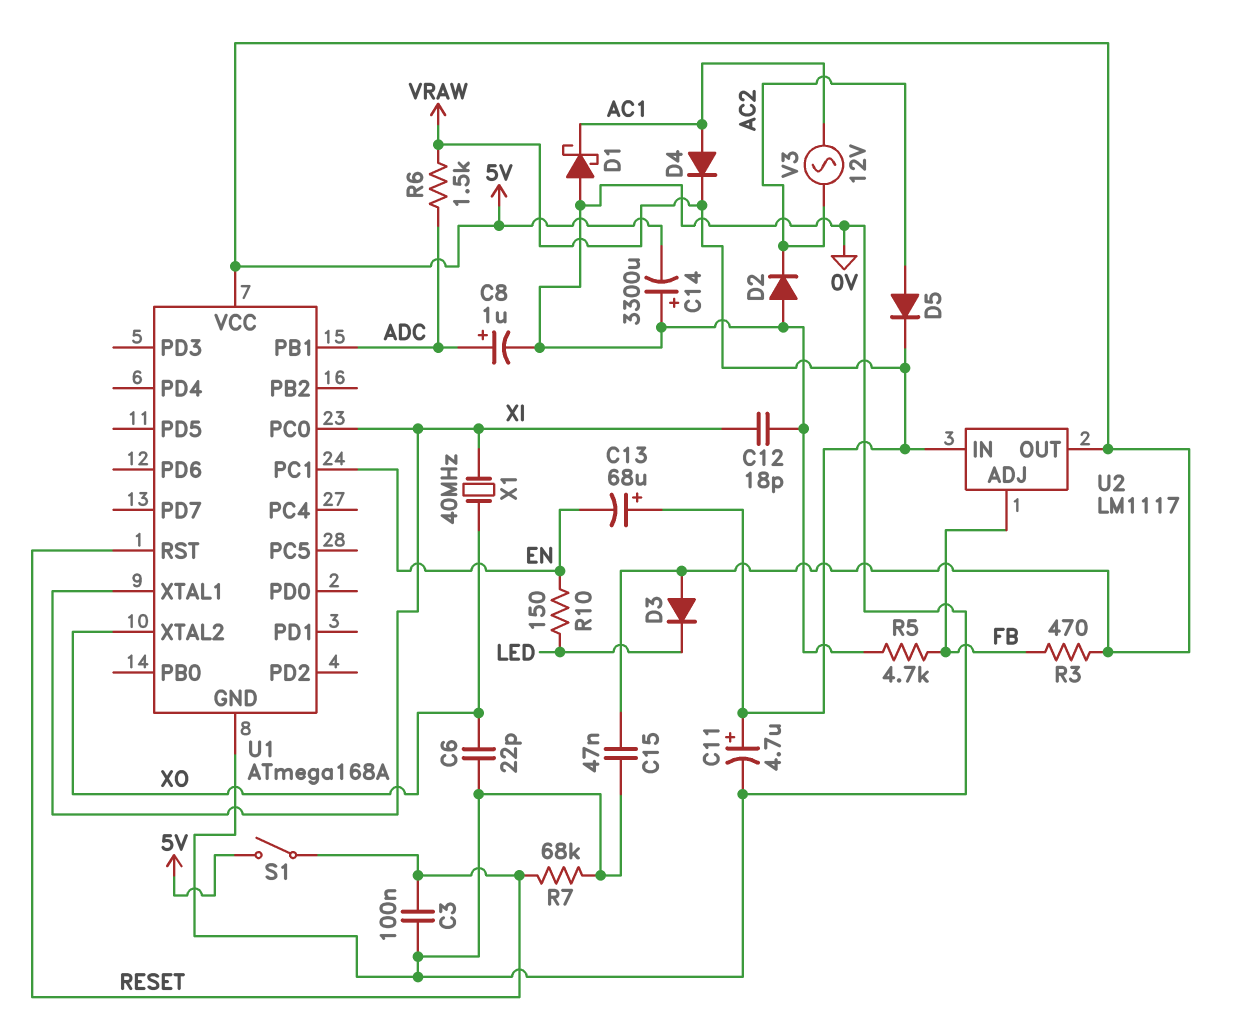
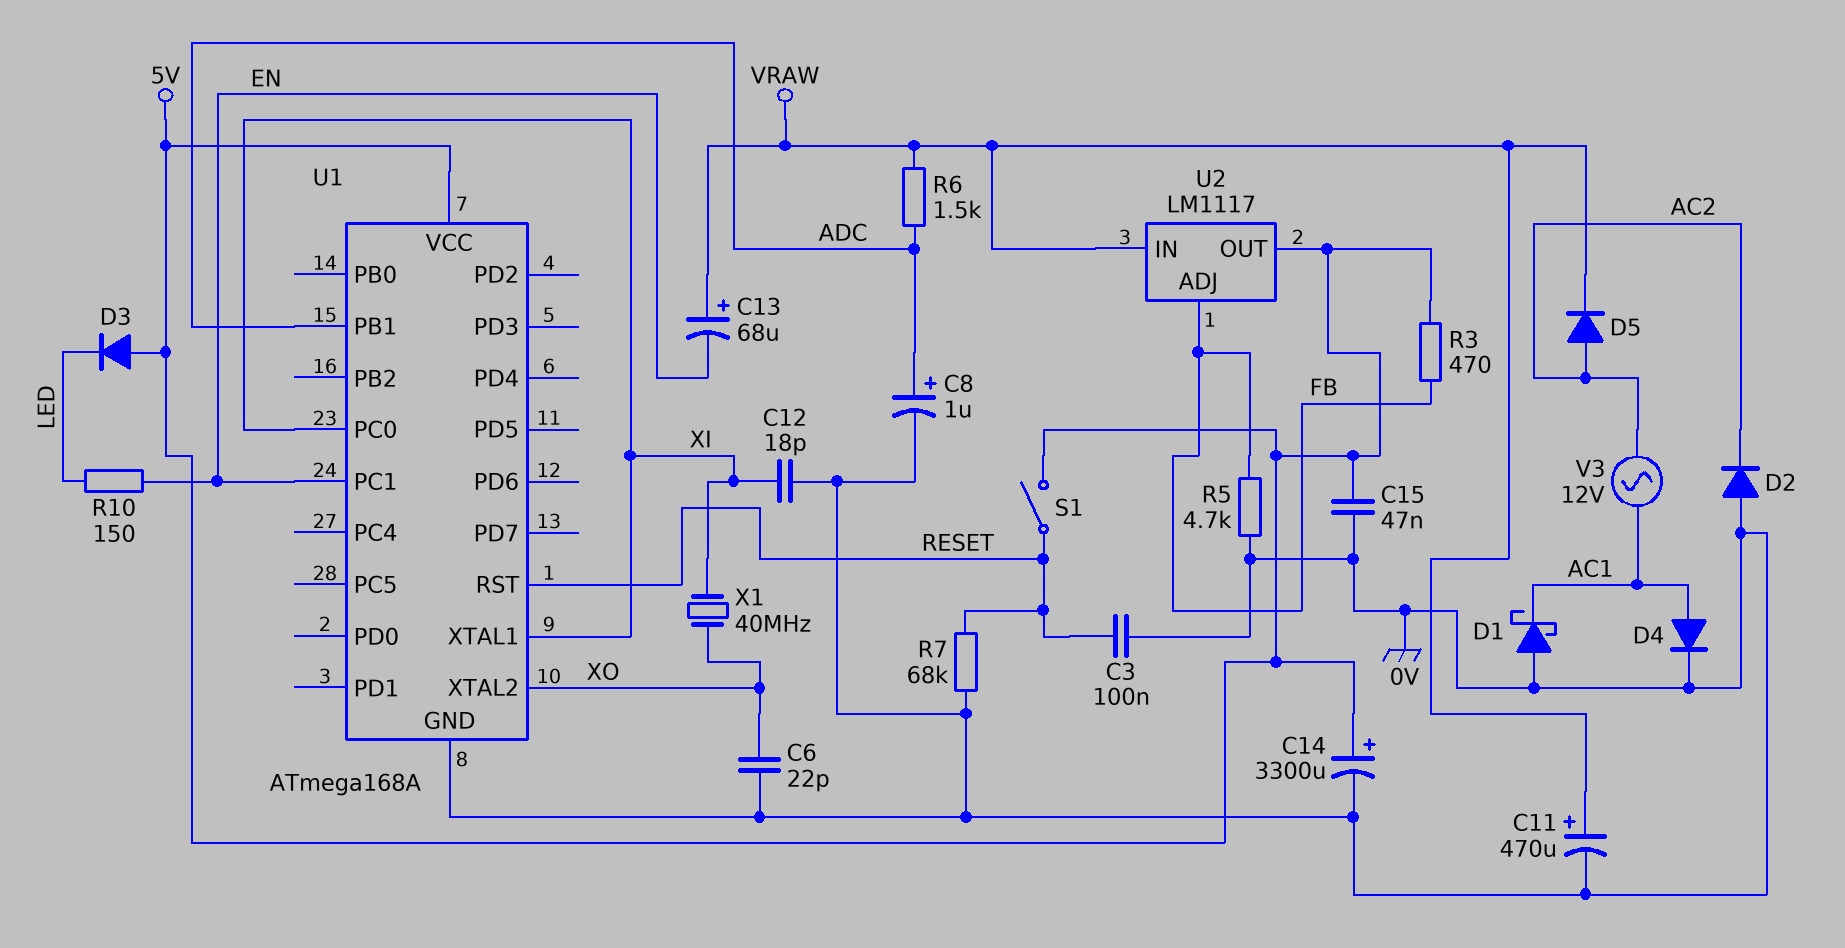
C11: 4.7uF (plus VRAW, minus 0V) -> 470uF (plus VRAW, minus 0V)
C14: 3300uF (plus 0V, minus 5V) -> 3300uF (plus 5V, minus 0V)
D4: diode (A AC1, K VRAW) -> diode (A AC1, K 0V)

